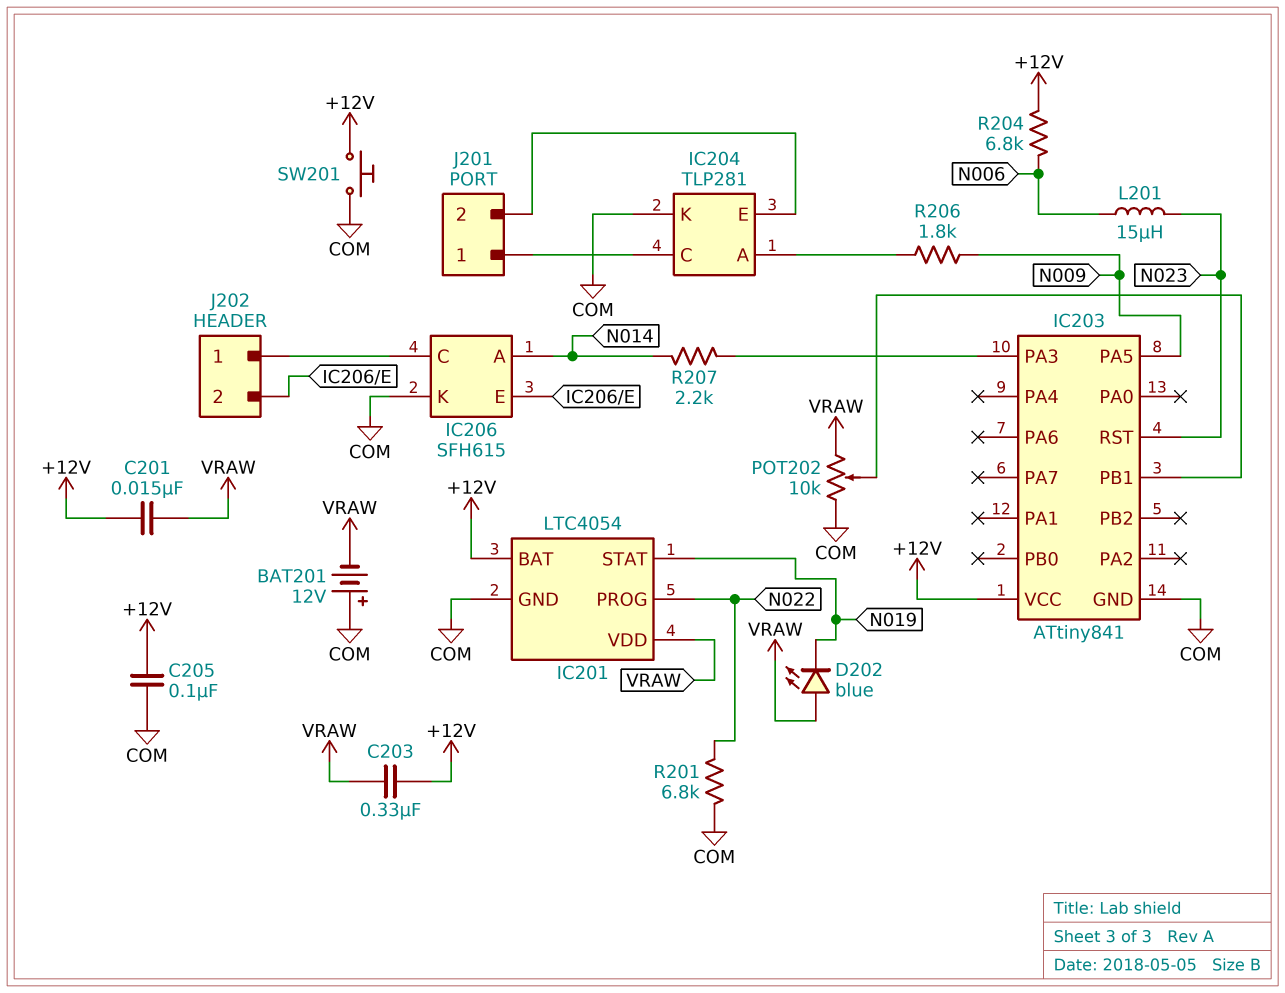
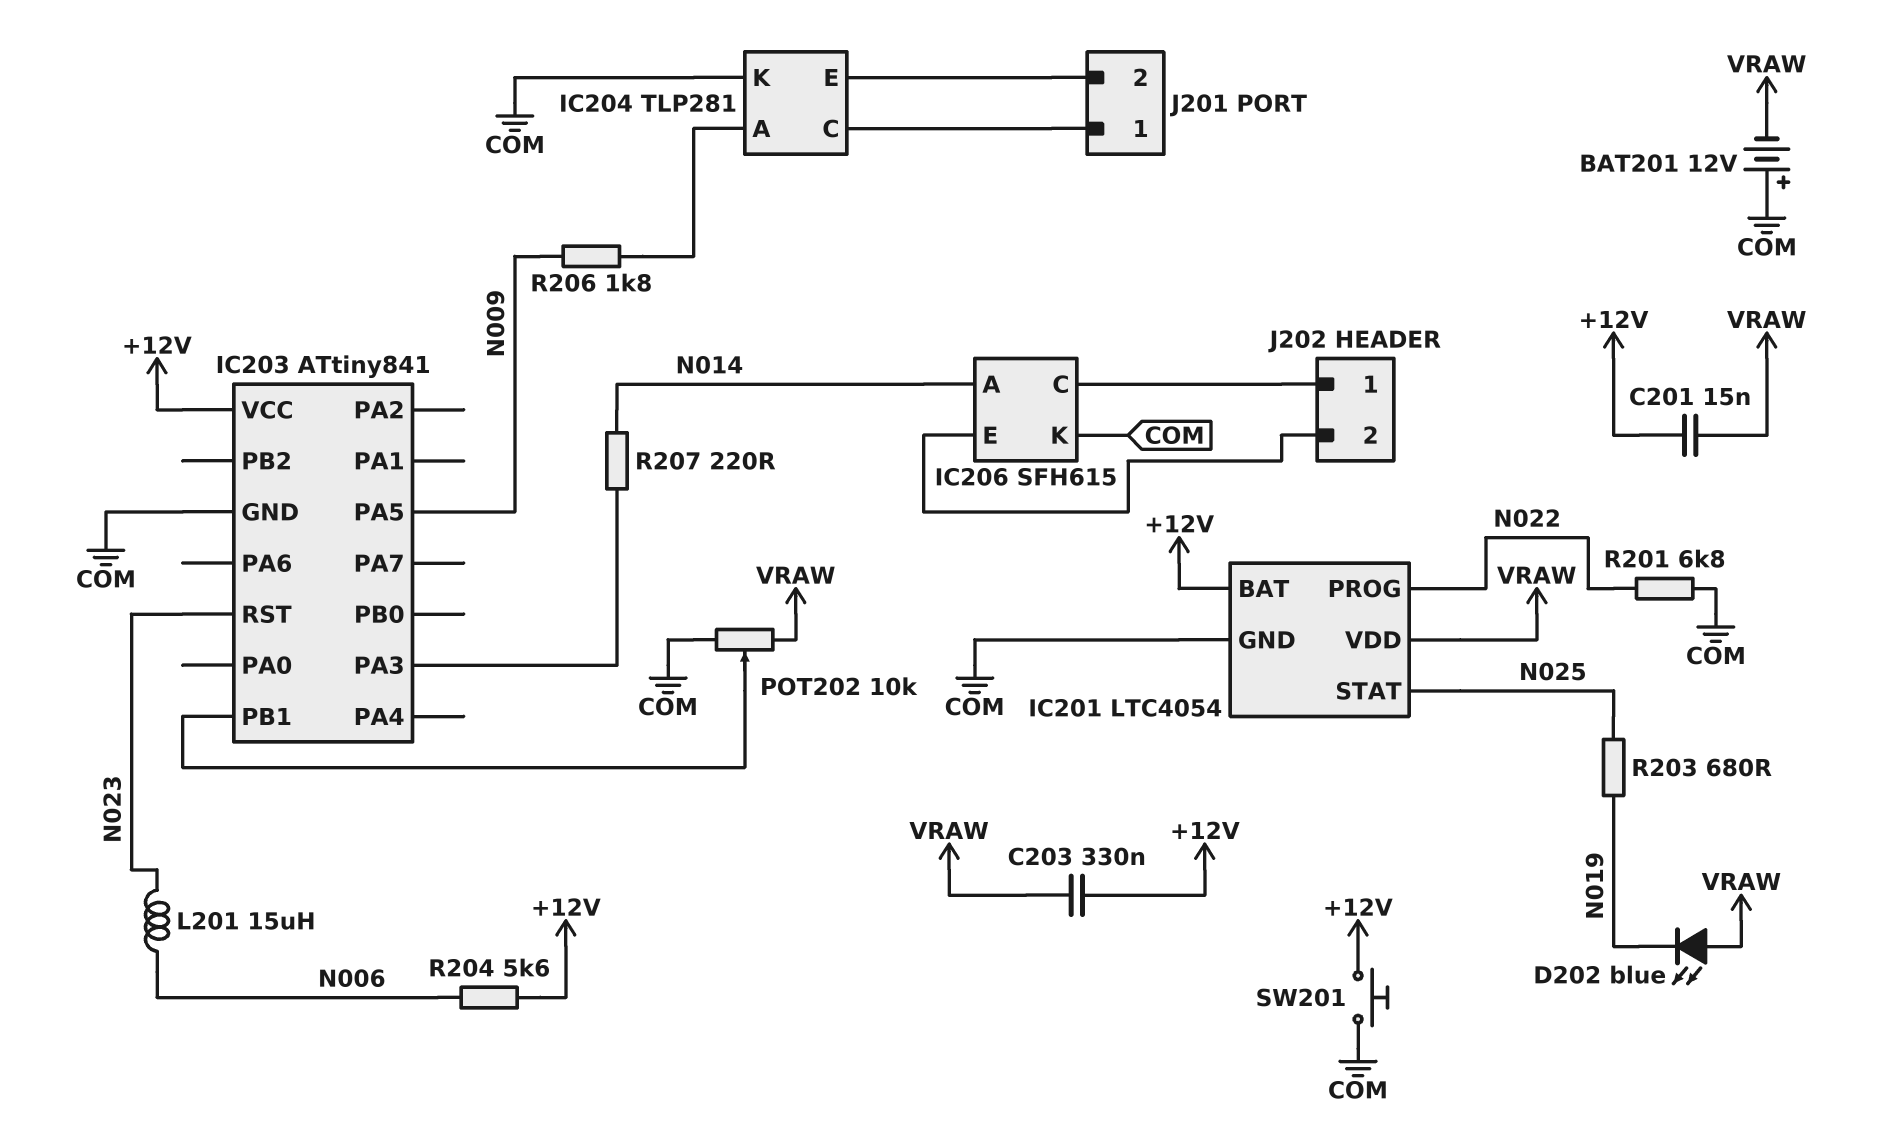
C205: 100nF (+12V, COM) -> none
IC201 pin STAT: N019 -> N025
R203: none -> 680 (N019, N025)
R204: 6.8k (+12V, N006) -> 5.6k (+12V, N006)
R207: 2.2k (IC203/PA3, N014) -> 220 (IC203/PA3, N014)

